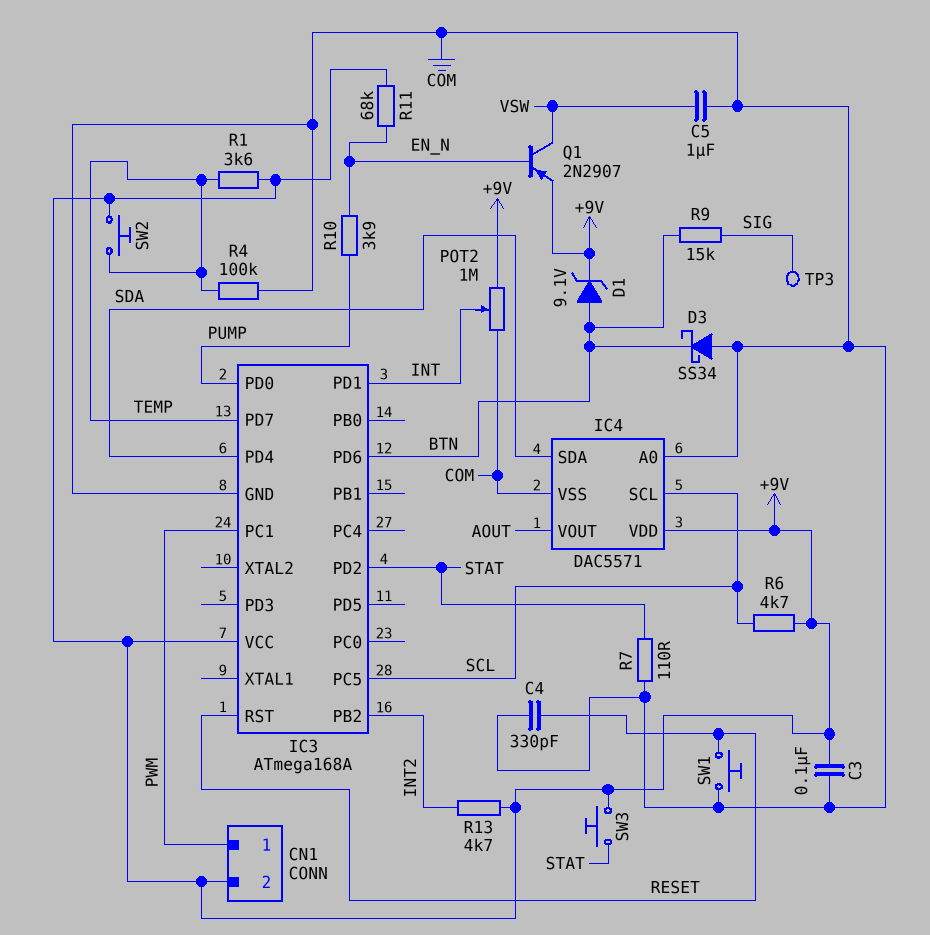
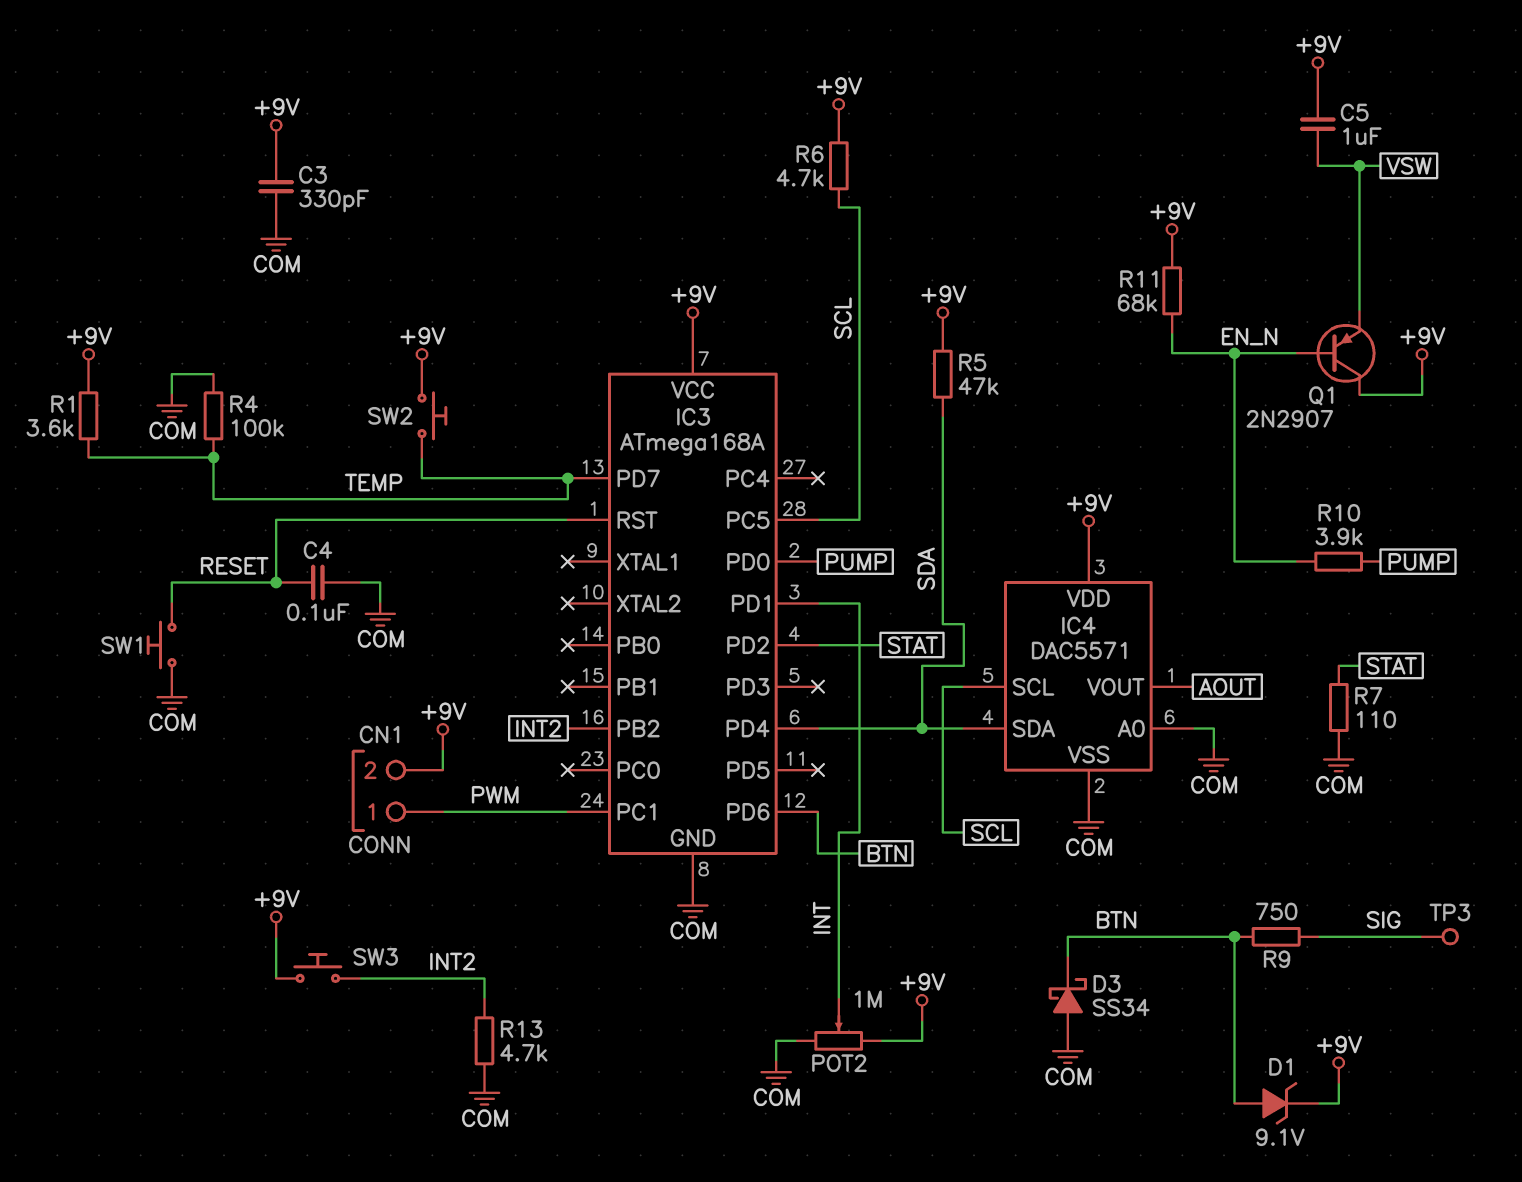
C3: 100nF (+9V, COM) -> 330pF (+9V, COM)
C4: 330pF (COM, RESET) -> 100nF (COM, RESET)
C5: 1uF (COM, VSW) -> 1uF (+9V, VSW)
Q1: PNP 2N2907 (B EN_N, C VSW, E +9V) -> PNP 2N2907 (B EN_N, C +9V, E VSW)
R5: none -> 47k (+9V, SDA)
R9: 15k (BTN, SIG) -> 750 (BTN, SIG)
R13: 4.7k (+9V, INT2) -> 4.7k (COM, INT2)
SW3: button (+9V, STAT) -> button (+9V, INT2)

